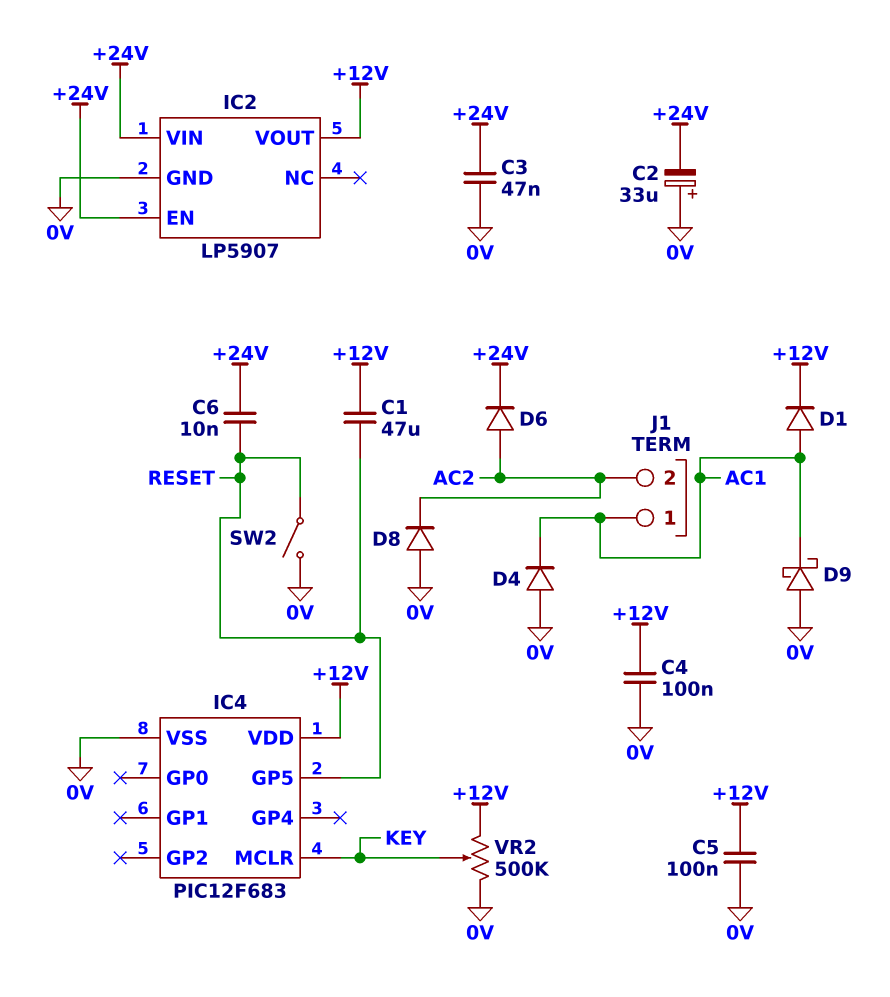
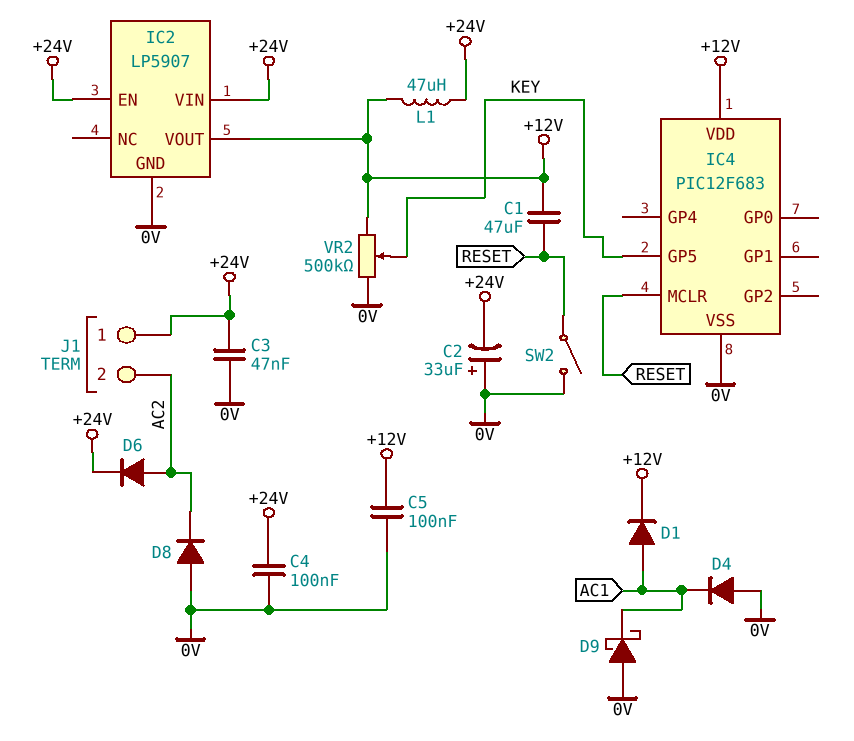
C4: 100nF (+12V, 0V) -> 100nF (+24V, 0V)
C6: 10nF (+24V, RESET) -> none
IC4 pin GP5: RESET -> KEY
IC4 pin MCLR: KEY -> RESET
J1 pin 1: AC1 -> +24V
L1: none -> 47uH (+12V, +24V)

